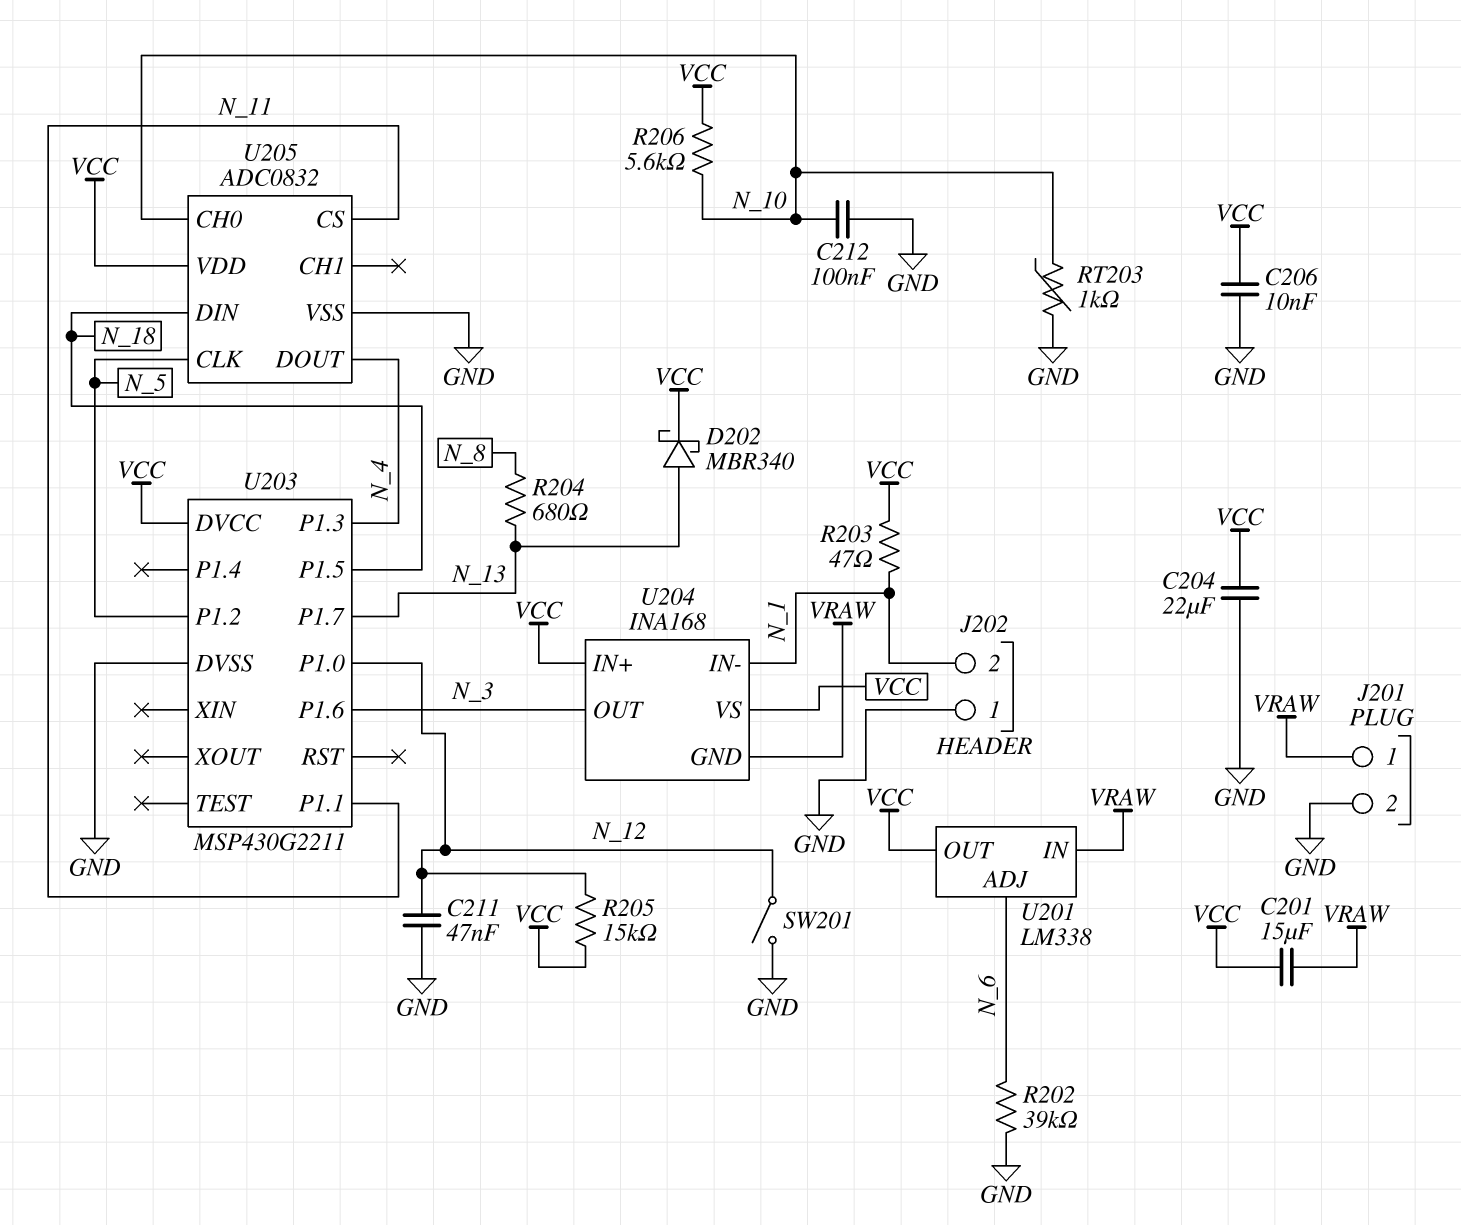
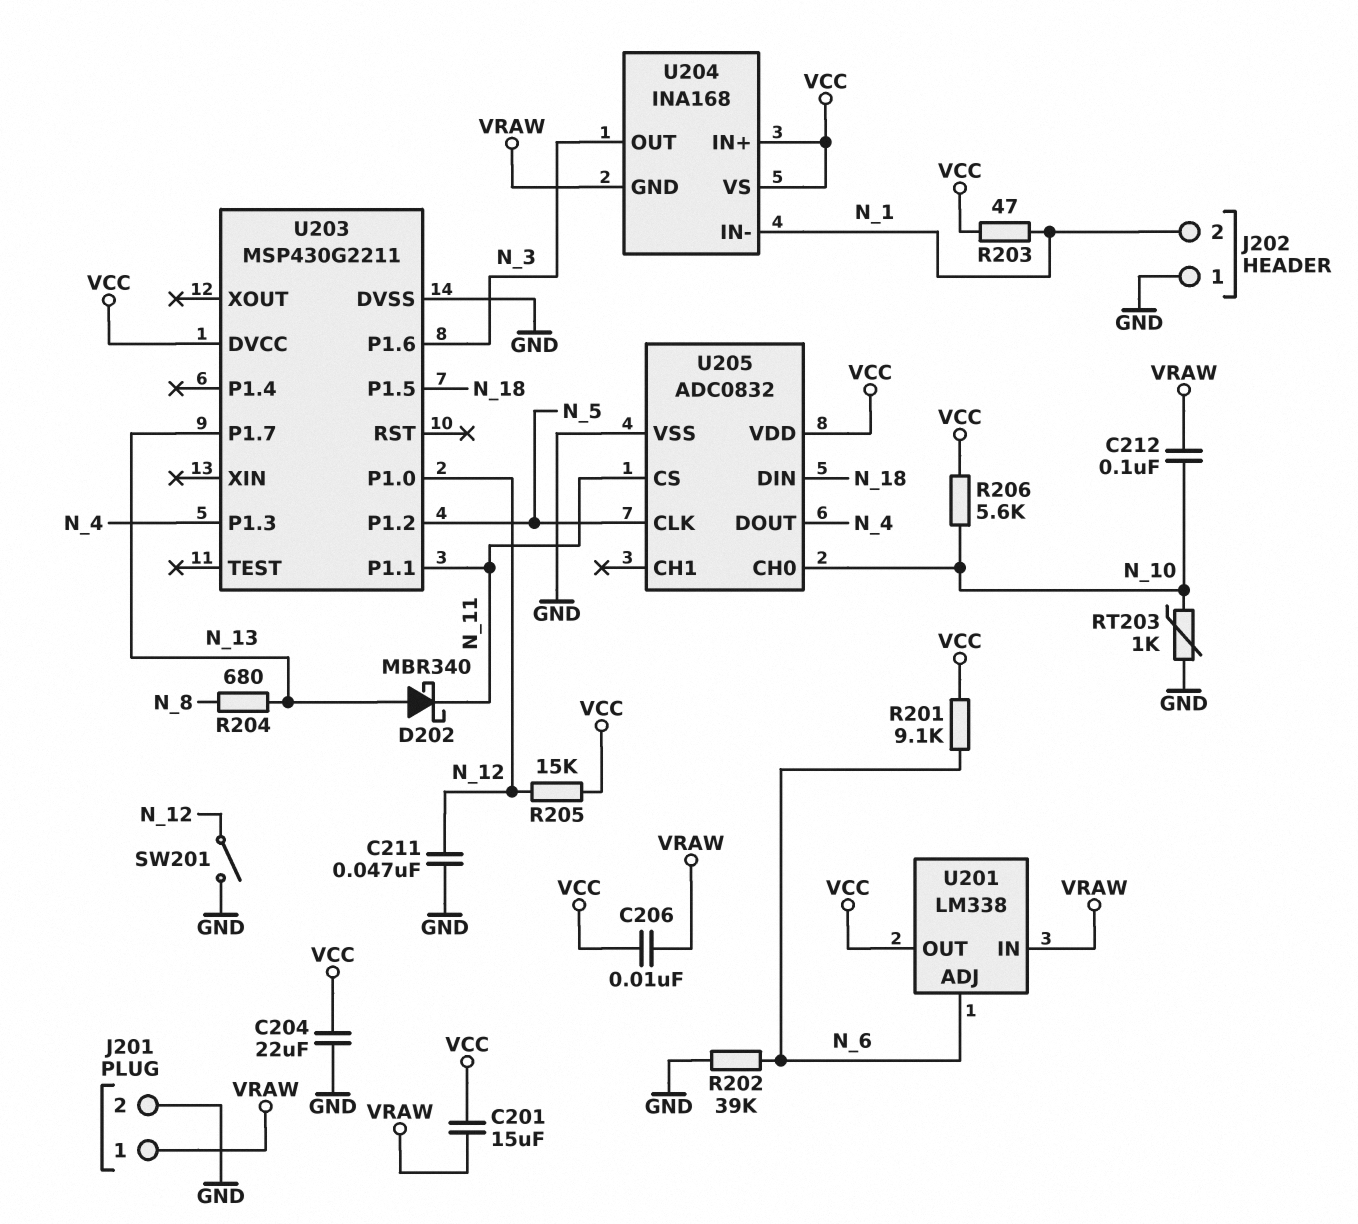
C206: 10nF (GND, VCC) -> 10nF (VCC, VRAW)
C212: 100nF (GND, N_10) -> 100nF (N_10, VRAW)
D202: schottky MBR340 (A N_13, K VCC) -> schottky MBR340 (A N_13, K N_11)
R201: none -> 9.1k (N_6, VCC)

